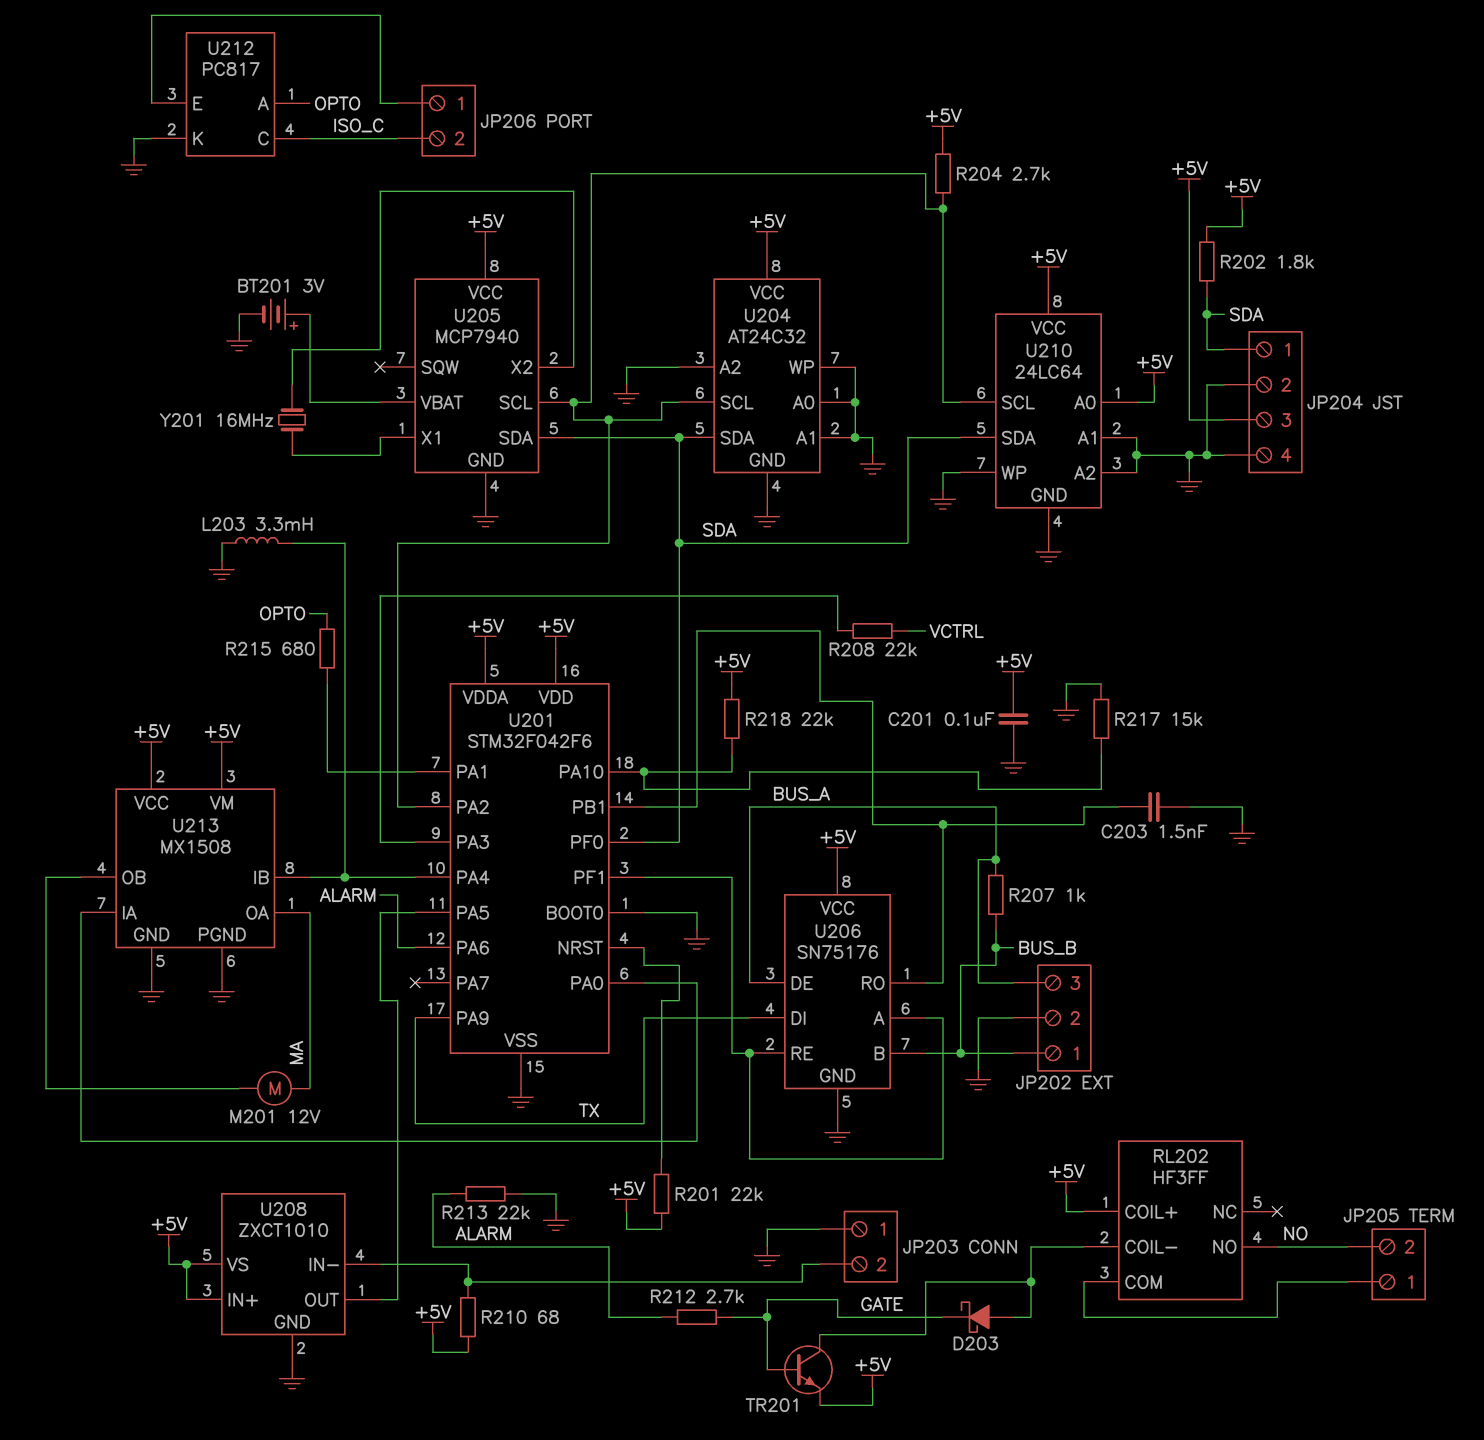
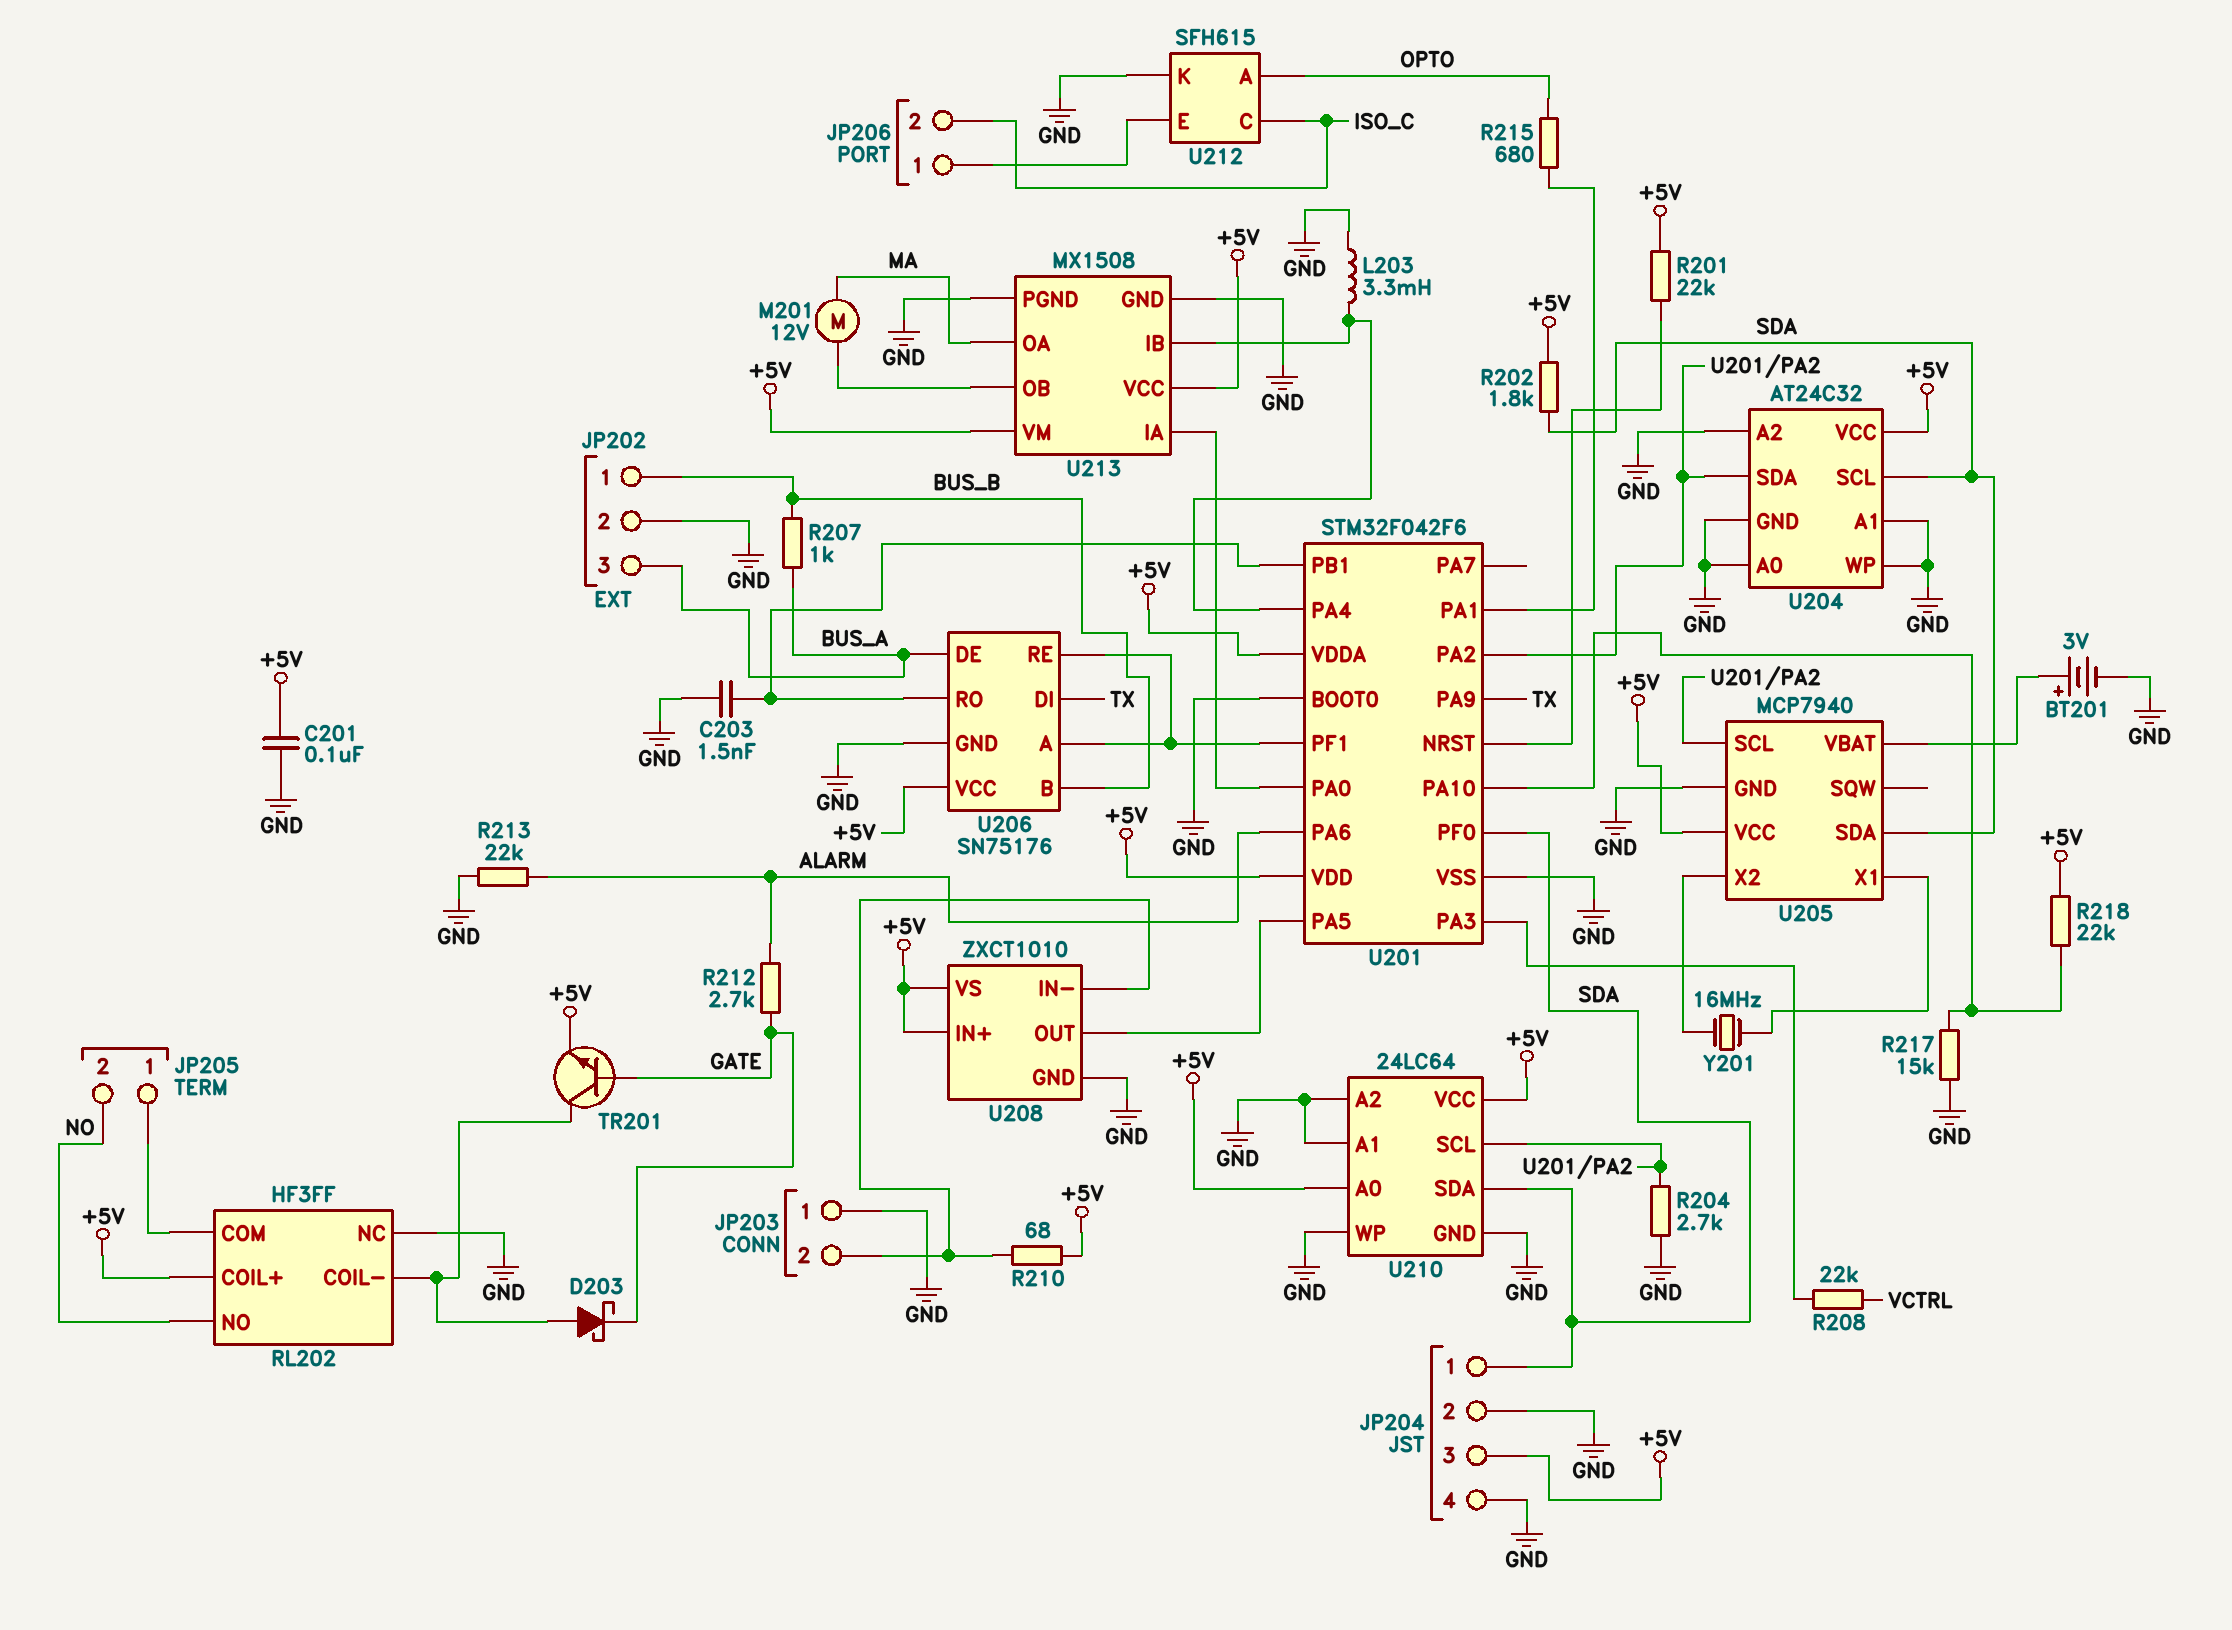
R204: 2.7k (+5V, U201/PA2) -> 2.7k (GND, U201/PA2)
RL202 pin NC: none -> GND
U204 pin SCL: U201/PA2 -> SDA
U204 pin SDA: SDA -> U201/PA2
U212: PC817 -> SFH615

